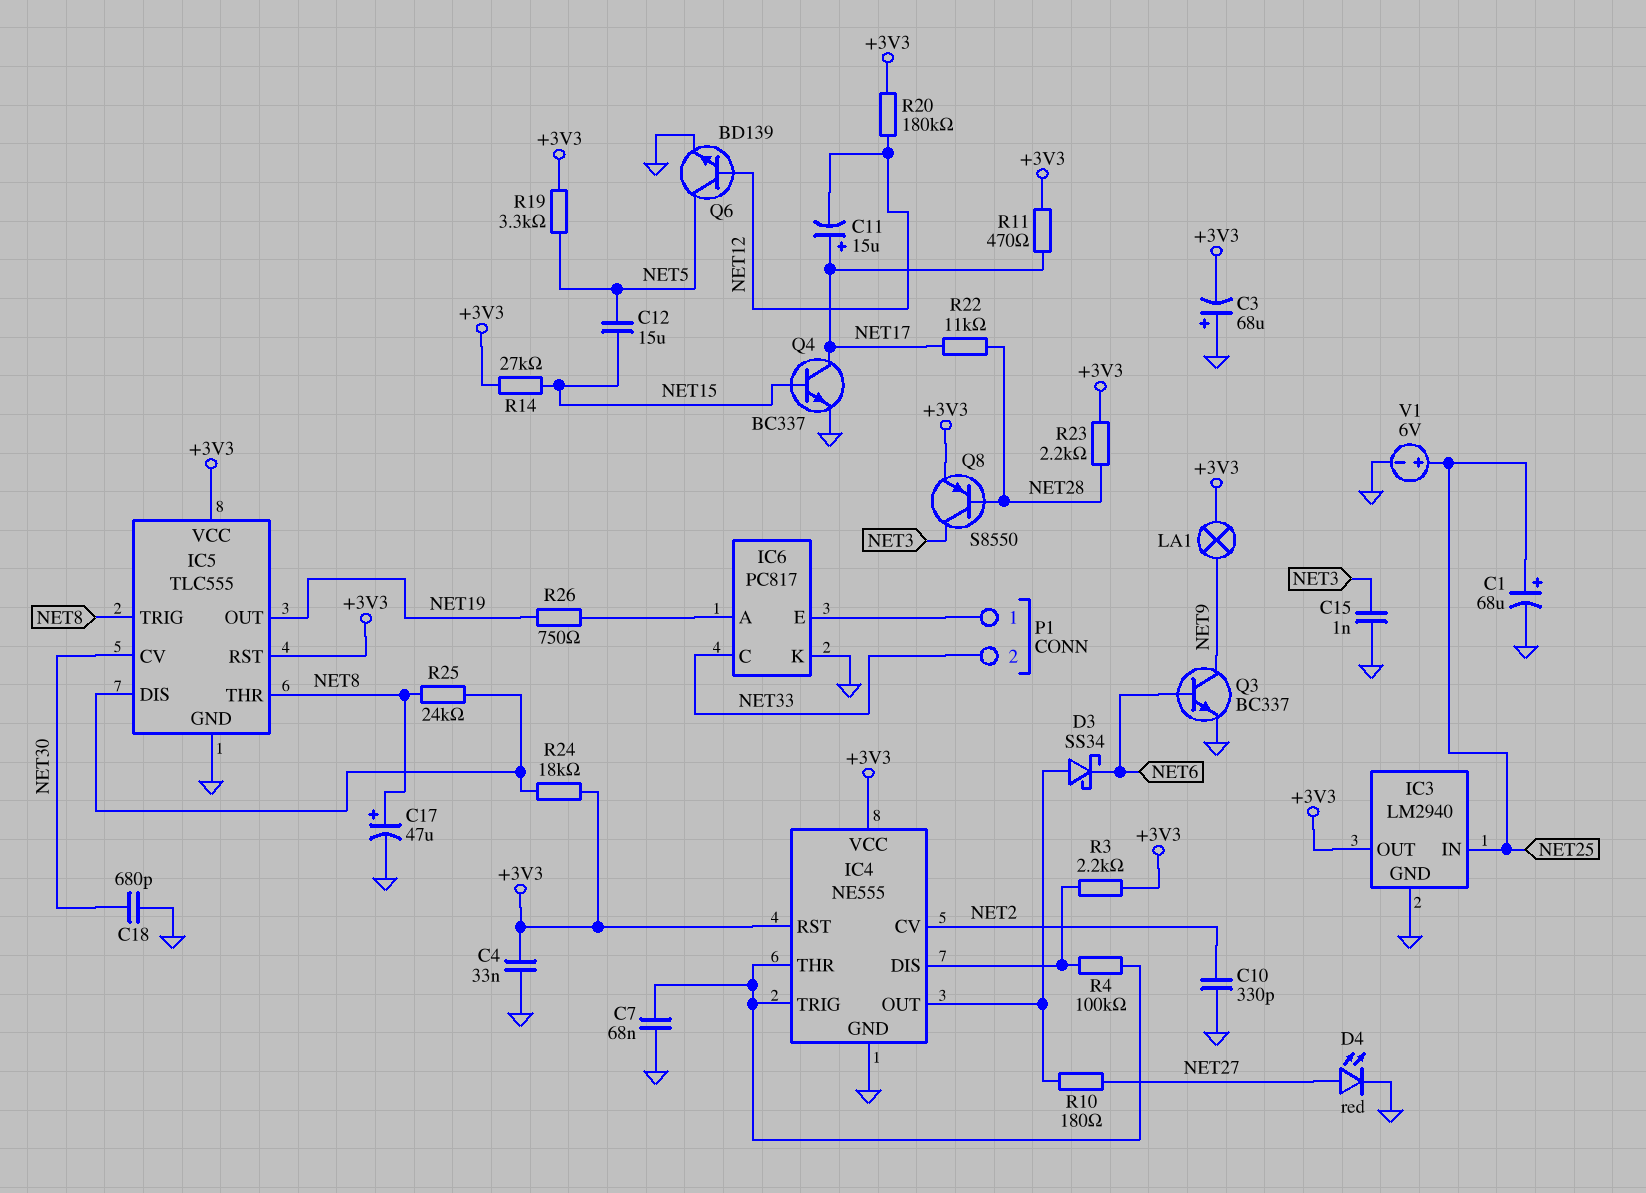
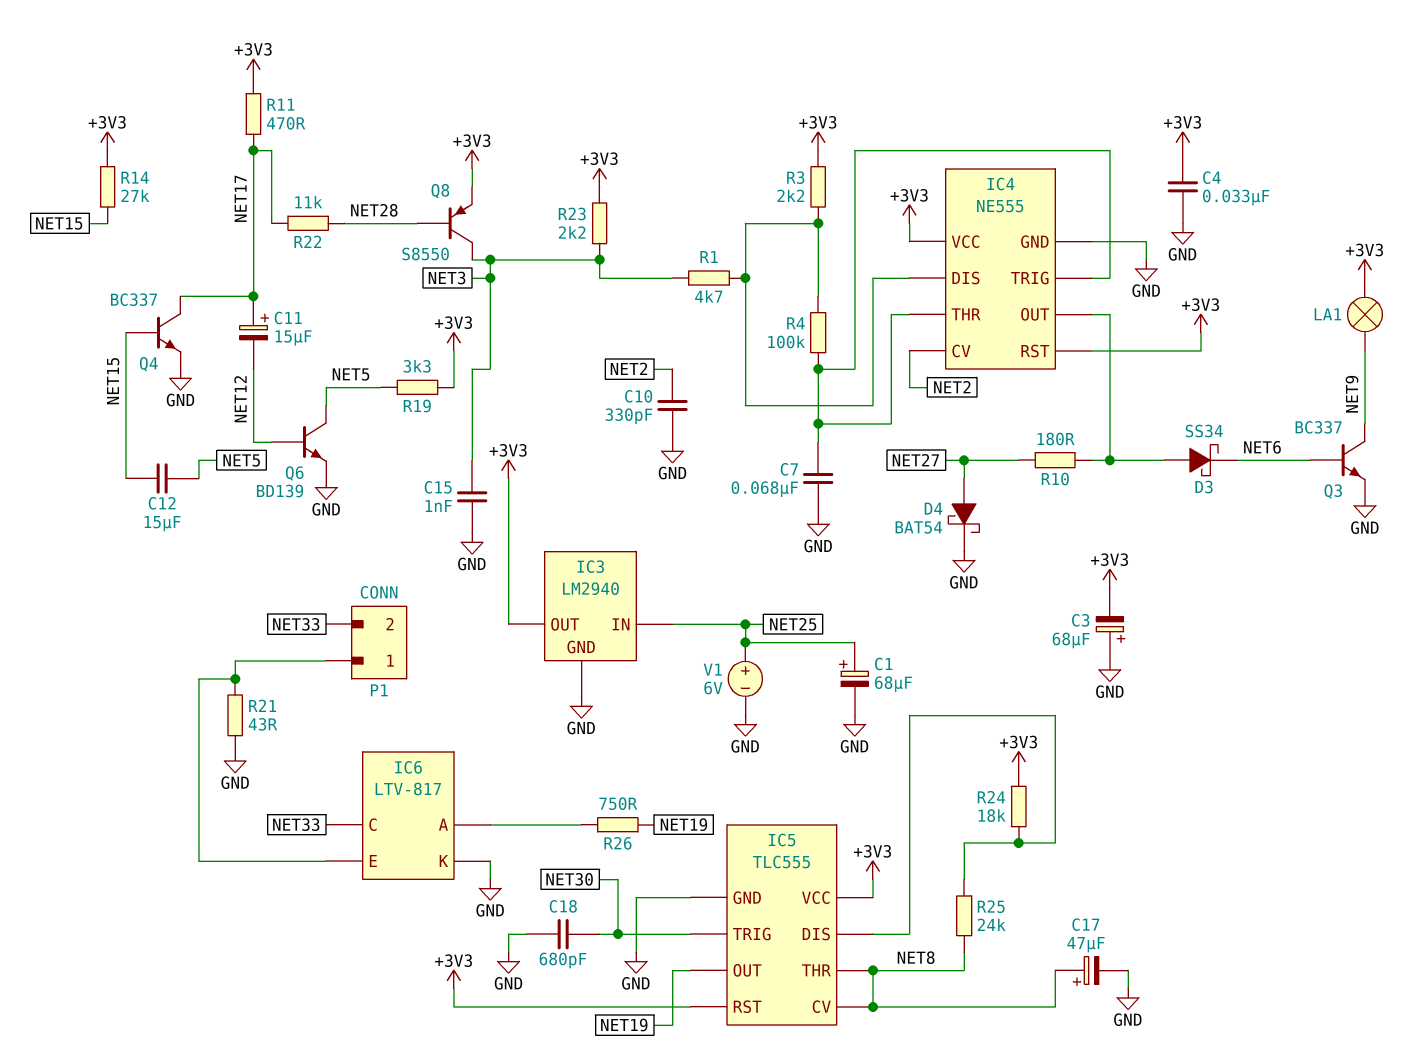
D4: LED red (A NET27, K GND) -> schottky BAT54 (A NET27, K GND)
IC5 pin CV: NET30 -> NET8
IC5 pin TRIG: NET8 -> NET30
IC6: PC817 -> LTV-817
R1: none -> 4.7k (IC4/DIS, NET3)
R20: 180k (+3V3, NET12) -> none
R21: none -> 43 (GND, IC6/E)
R23: 2.2k (+3V3, NET28) -> 2.2k (+3V3, NET3)

